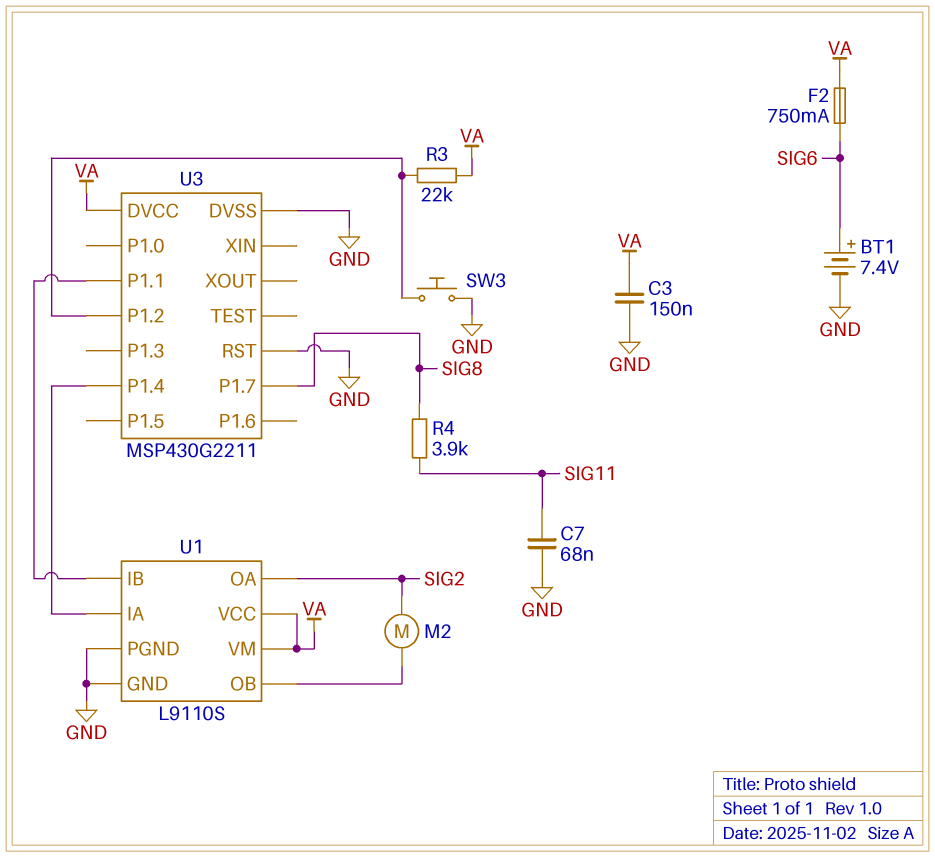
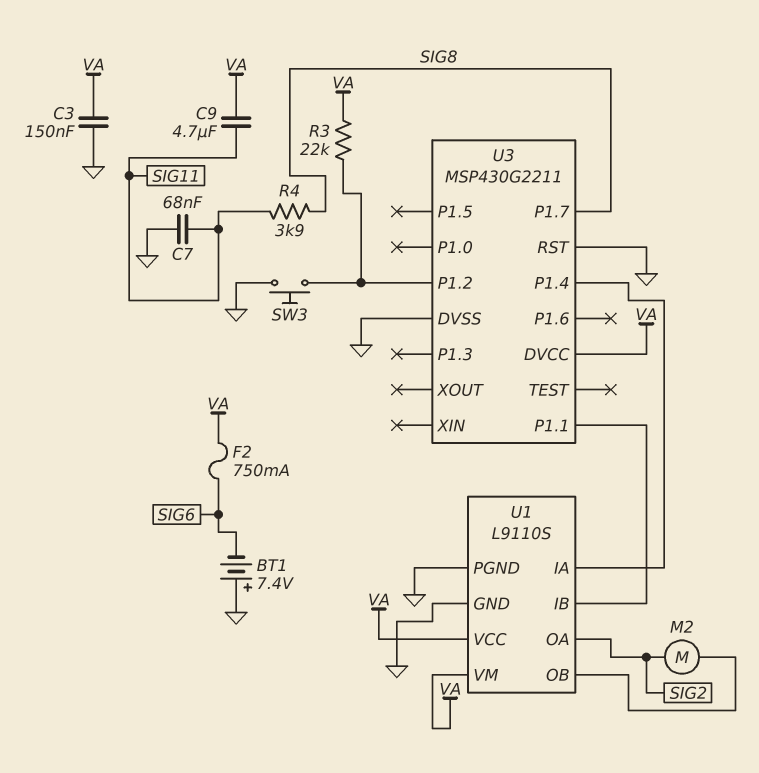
BT1: 7.4V (plus SIG6, minus GND) -> 7.4V (plus GND, minus SIG6)
C9: none -> 4.7uF (SIG11, VA)

